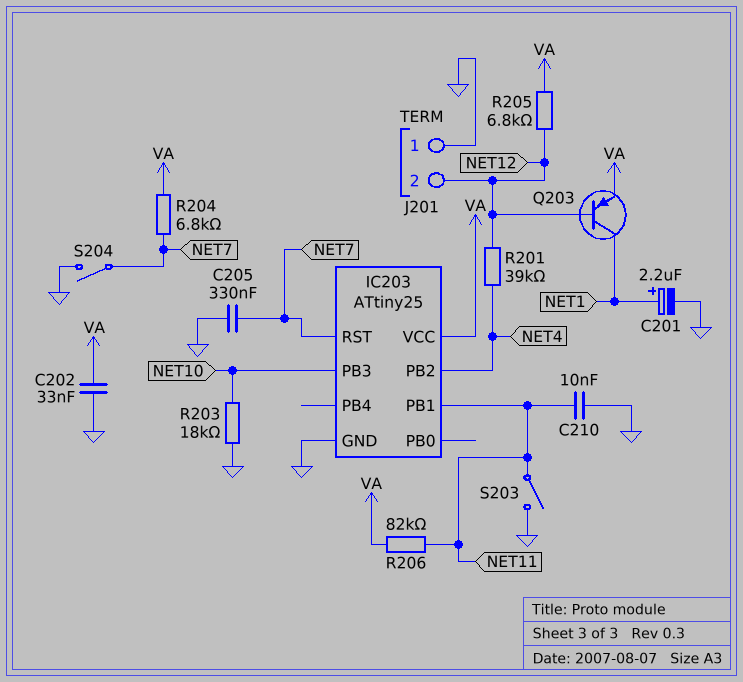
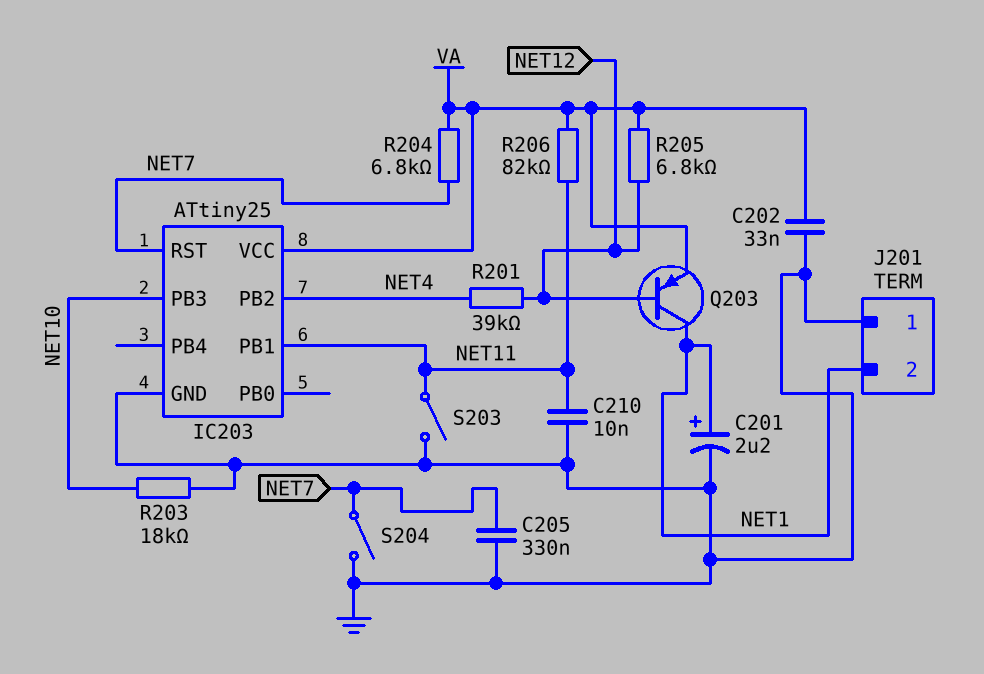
J201 pin 2: NET12 -> NET1

